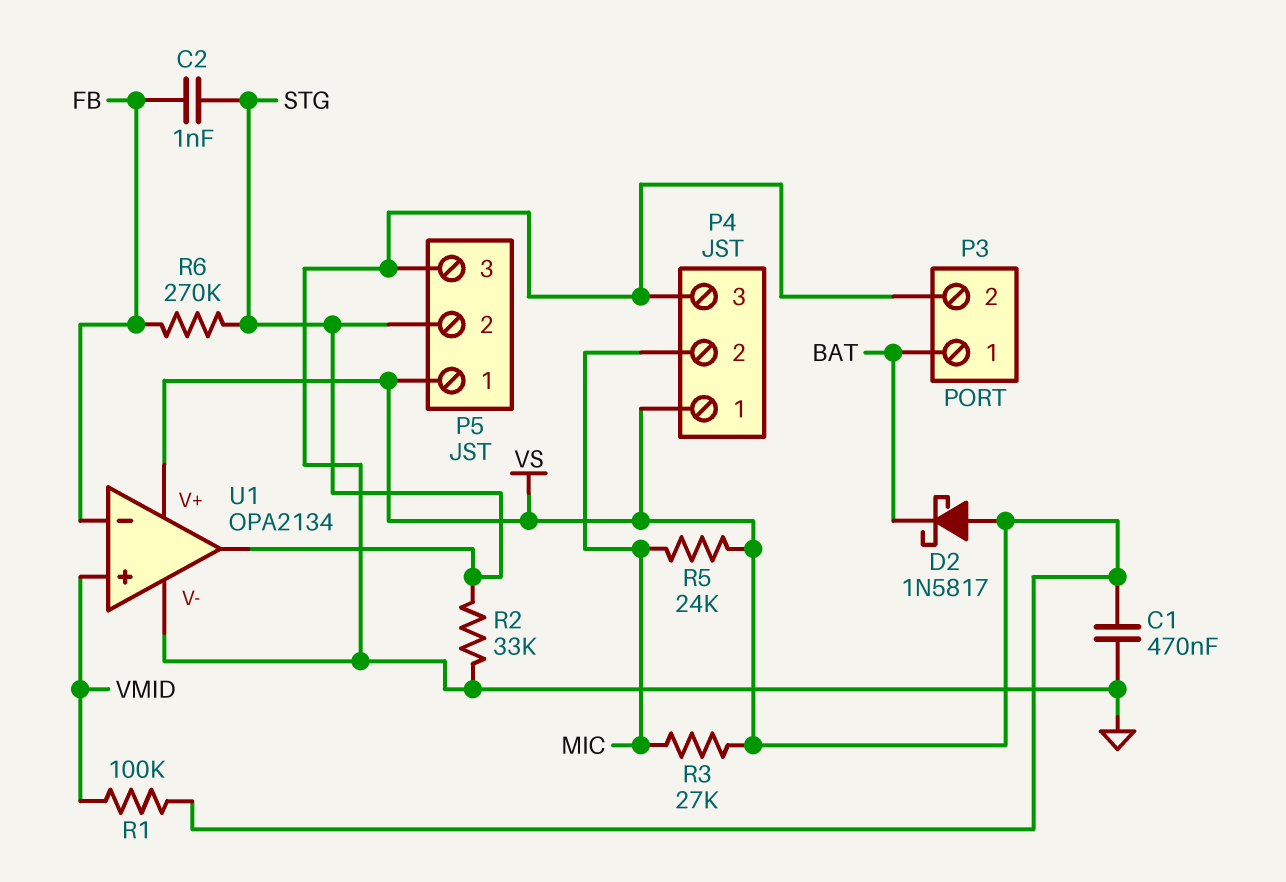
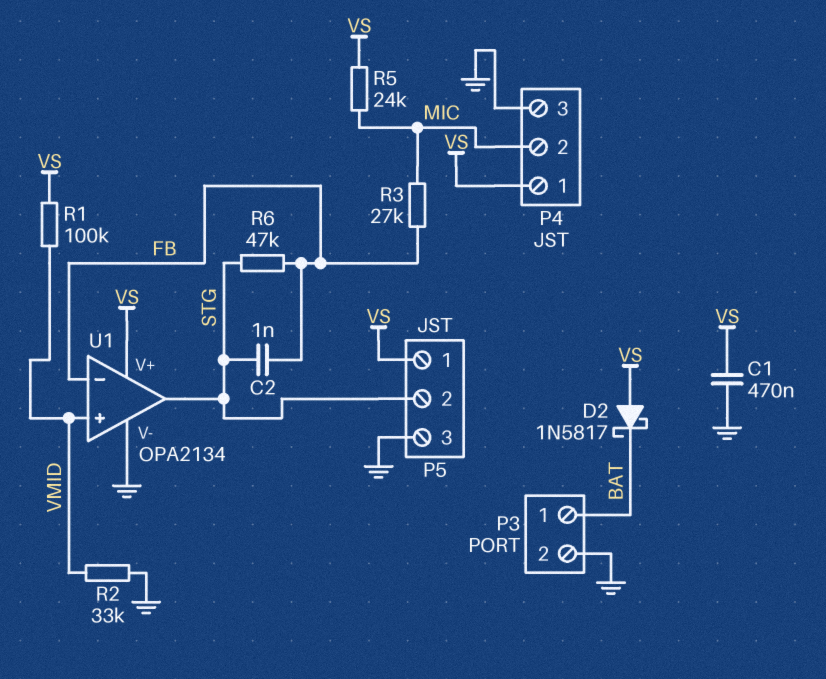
R2: 33k (GND, STG) -> 33k (GND, VMID)
R3: 27k (MIC, VS) -> 27k (FB, MIC)
R6: 270k (FB, STG) -> 47k (FB, STG)

